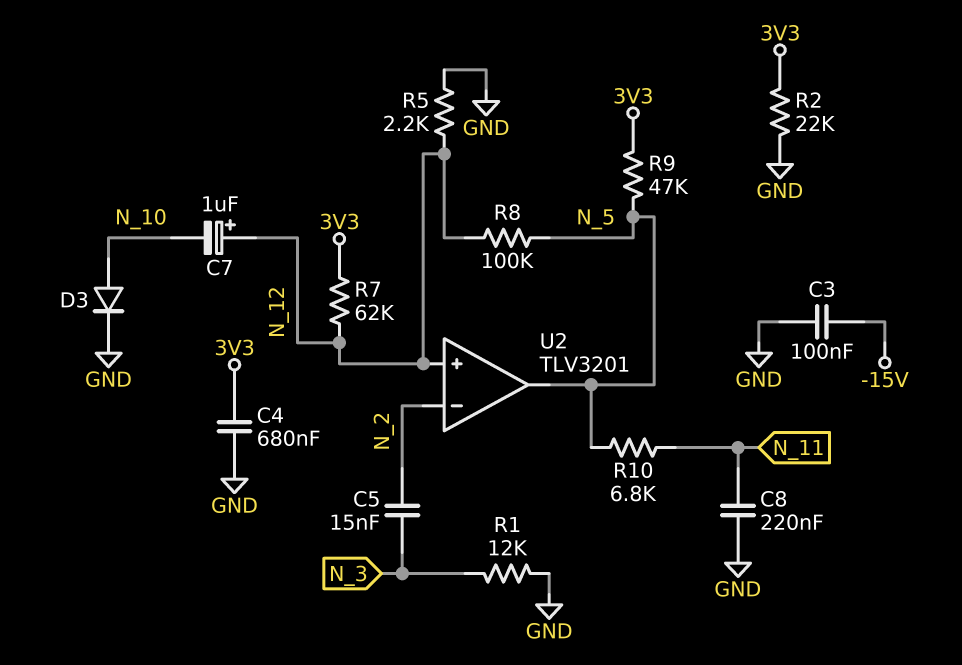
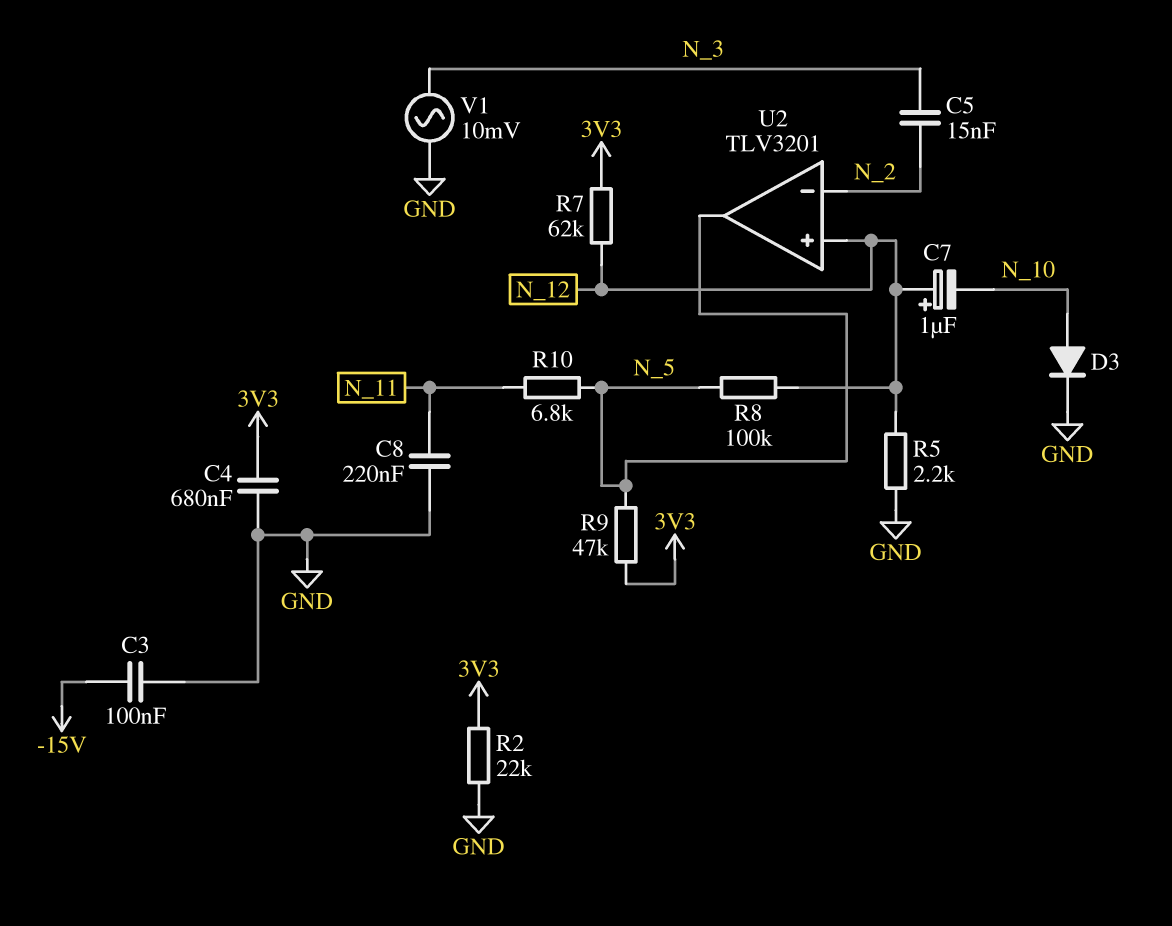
R1: 12k (GND, N_3) -> none
V1: none -> AC 10mV (GND, N_3)

